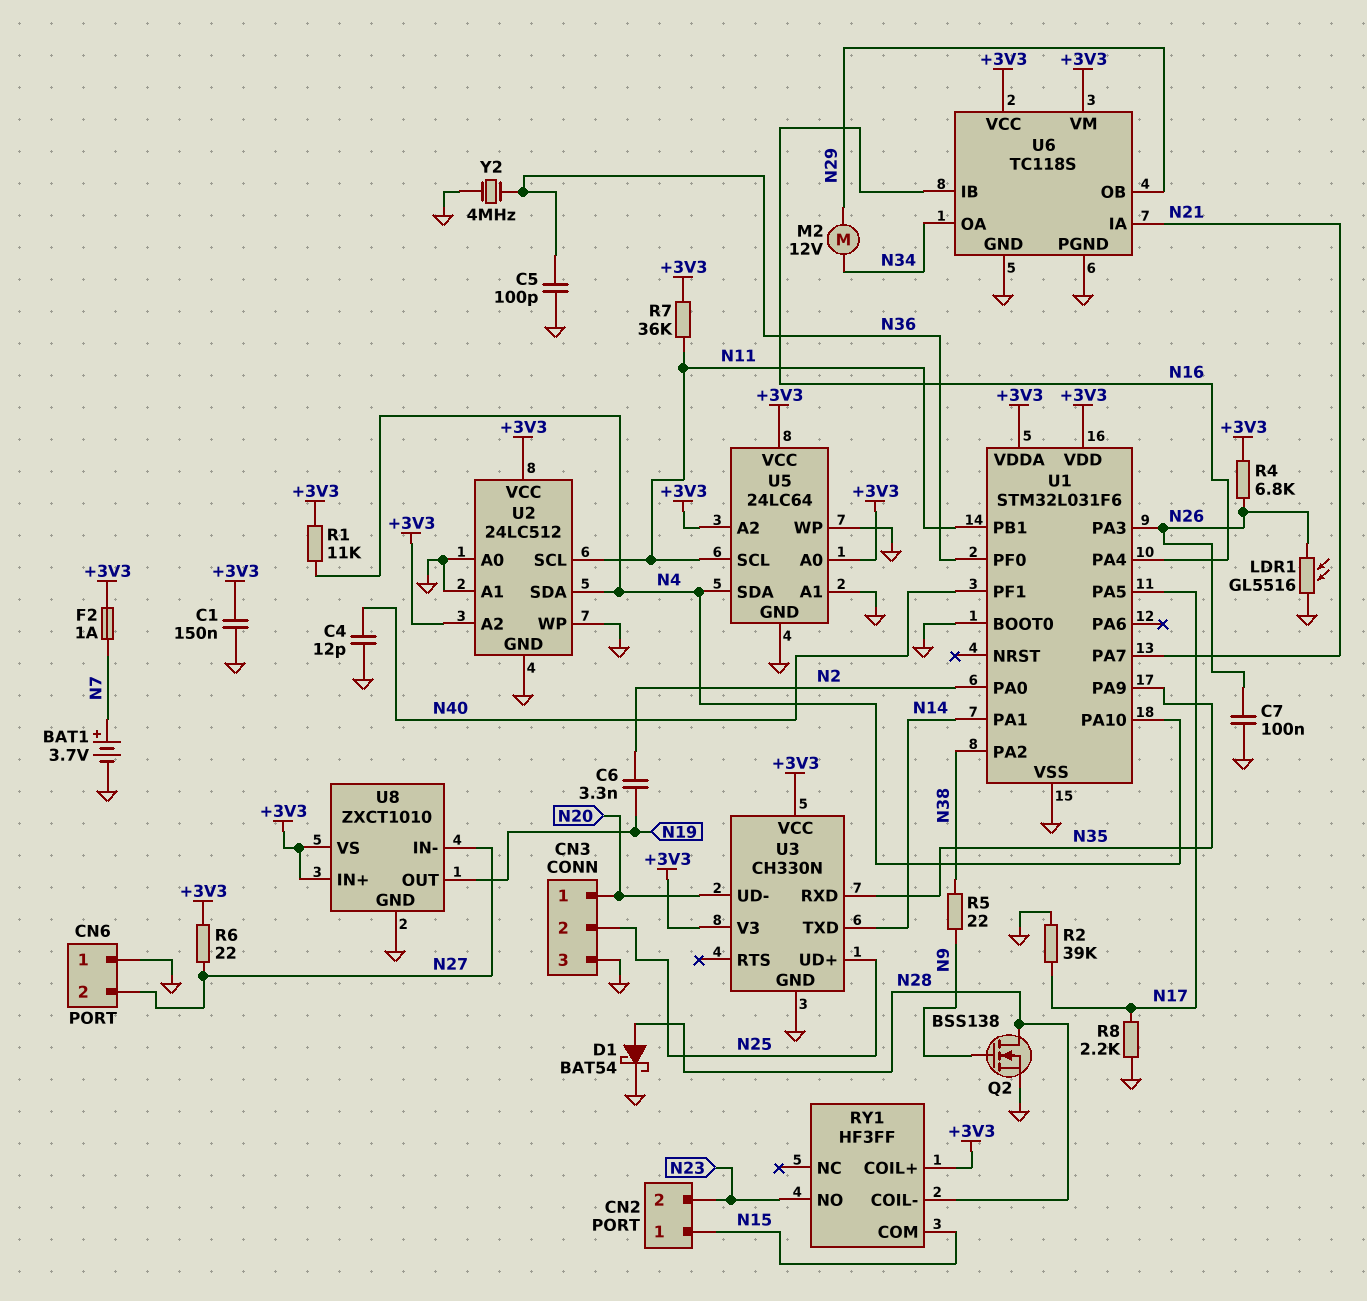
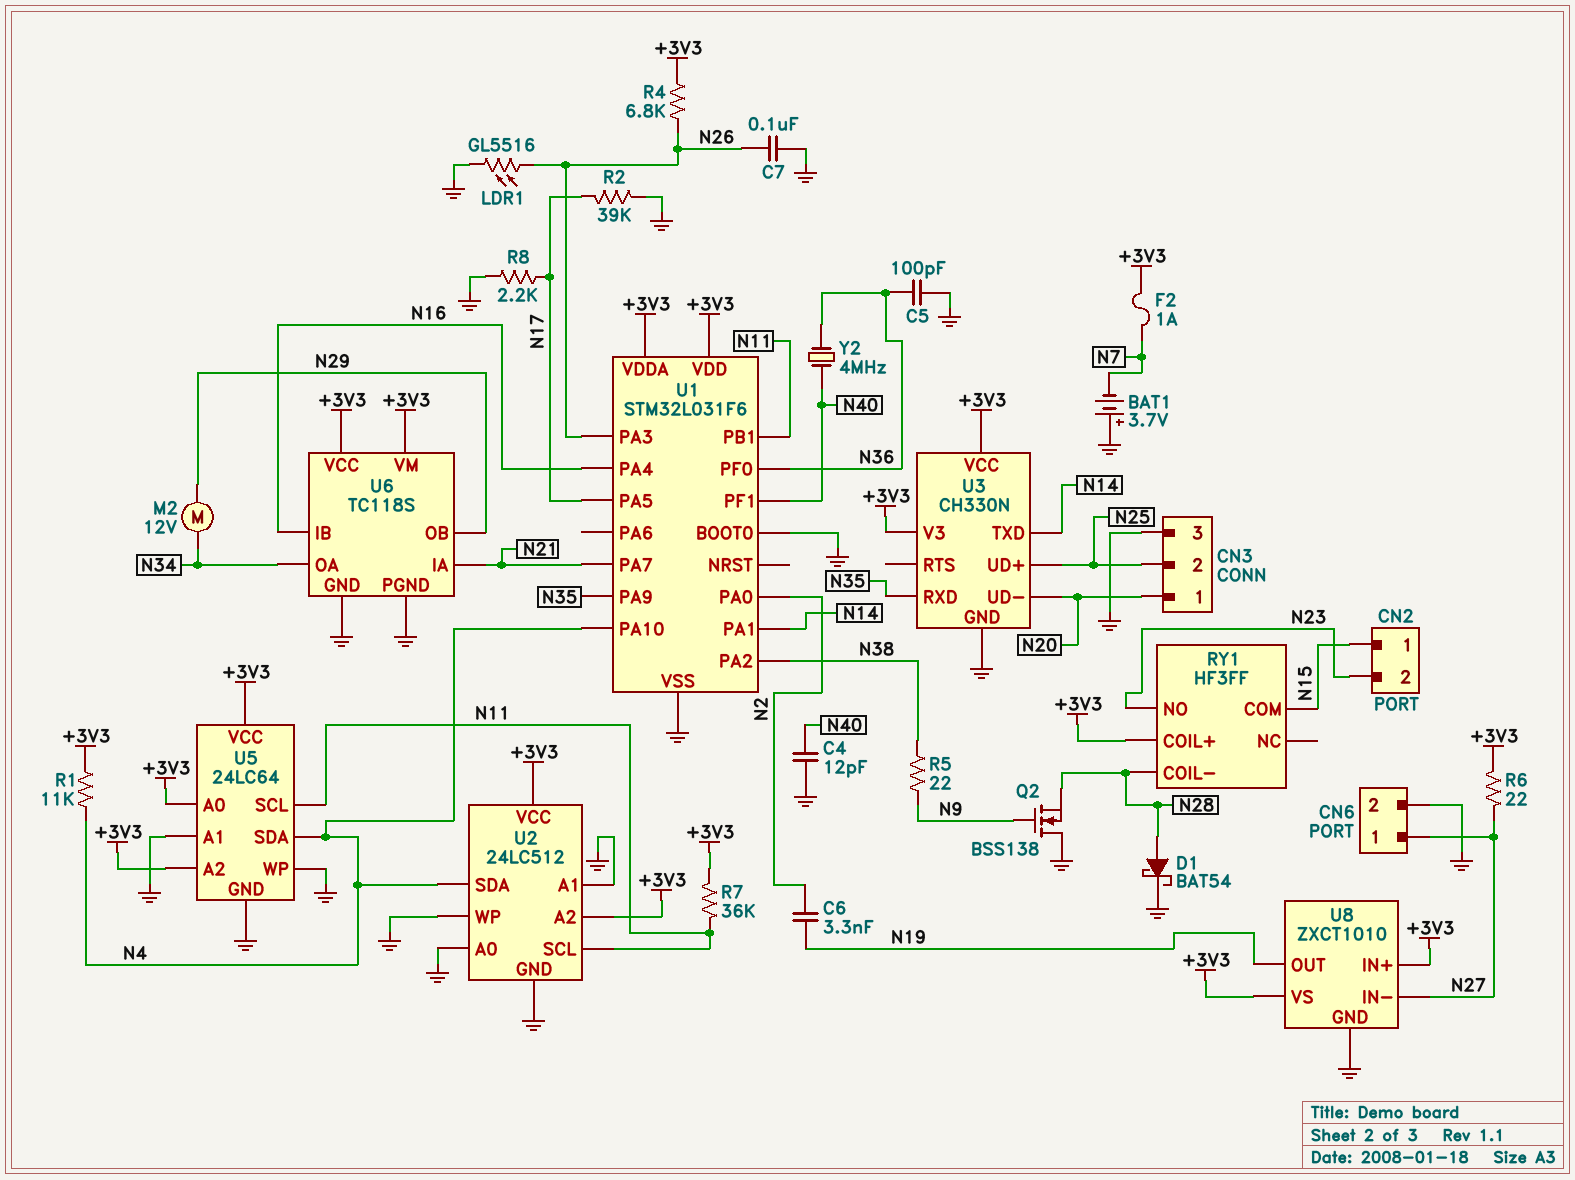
BAT1: 3.7V (plus N7, minus GND) -> 3.7V (plus GND, minus N7)
C1: 150nF (+3V3, GND) -> none
CN6 pin 1: GND -> N27
CN6 pin 2: N27 -> GND
Q2: NMOS BSS138 (G N9, D N28, S GND) -> NMOS BSS138 (G N9, D GND, S N28)
Y2: 4MHz (GND, N36) -> 4MHz (N36, N40)

